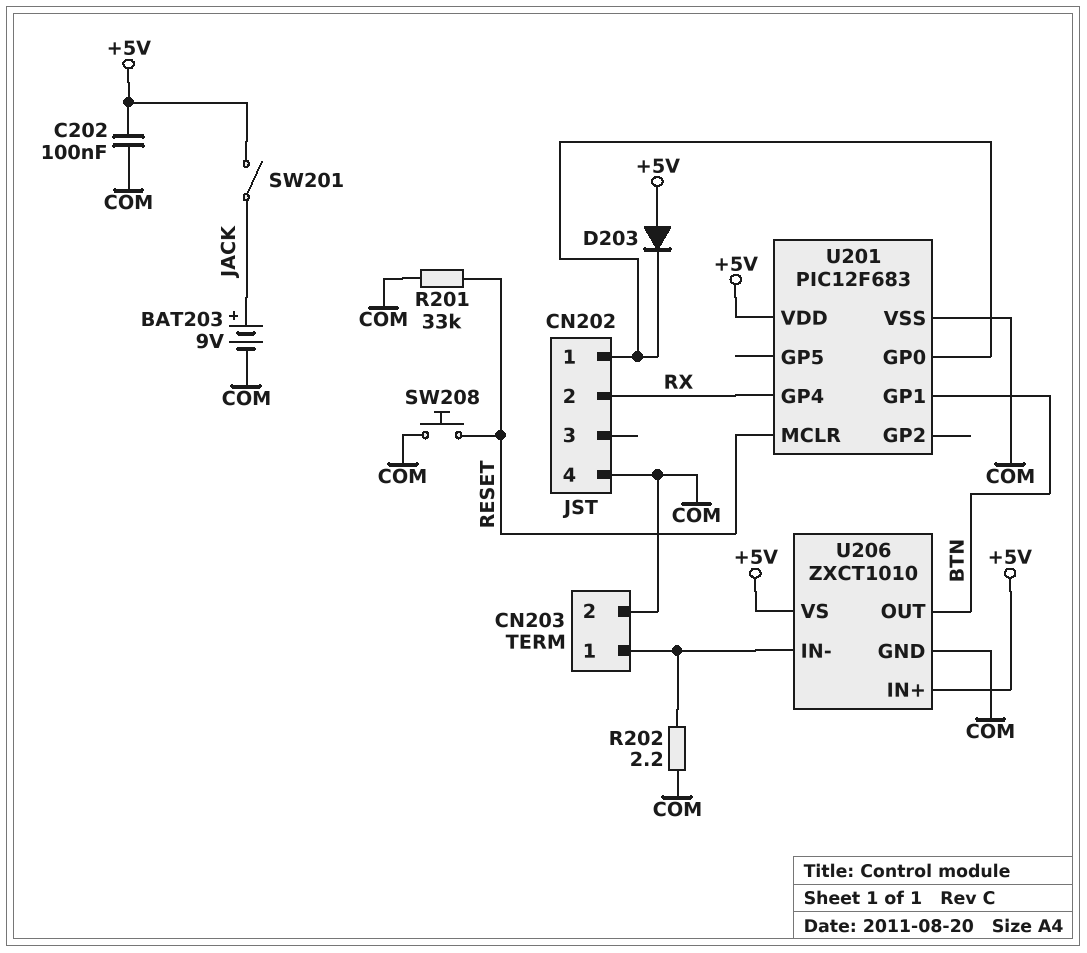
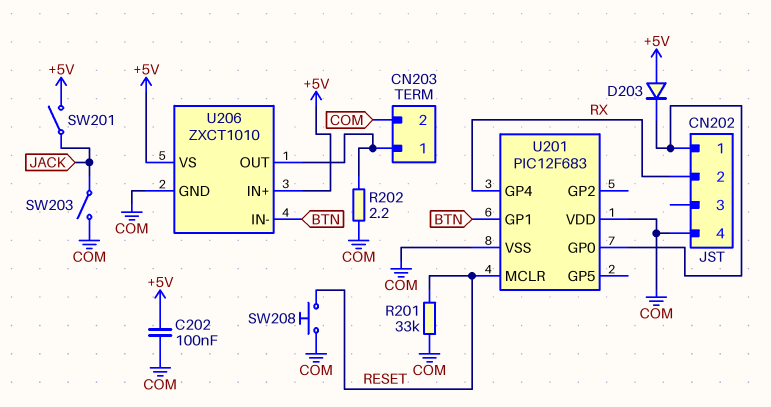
BAT203: 9V (plus JACK, minus COM) -> none
SW203: none -> switch (COM, JACK)
U201 pin VDD: +5V -> COM
U206 pin IN-: CN203/1 -> BTN
U206 pin OUT: BTN -> CN203/1

